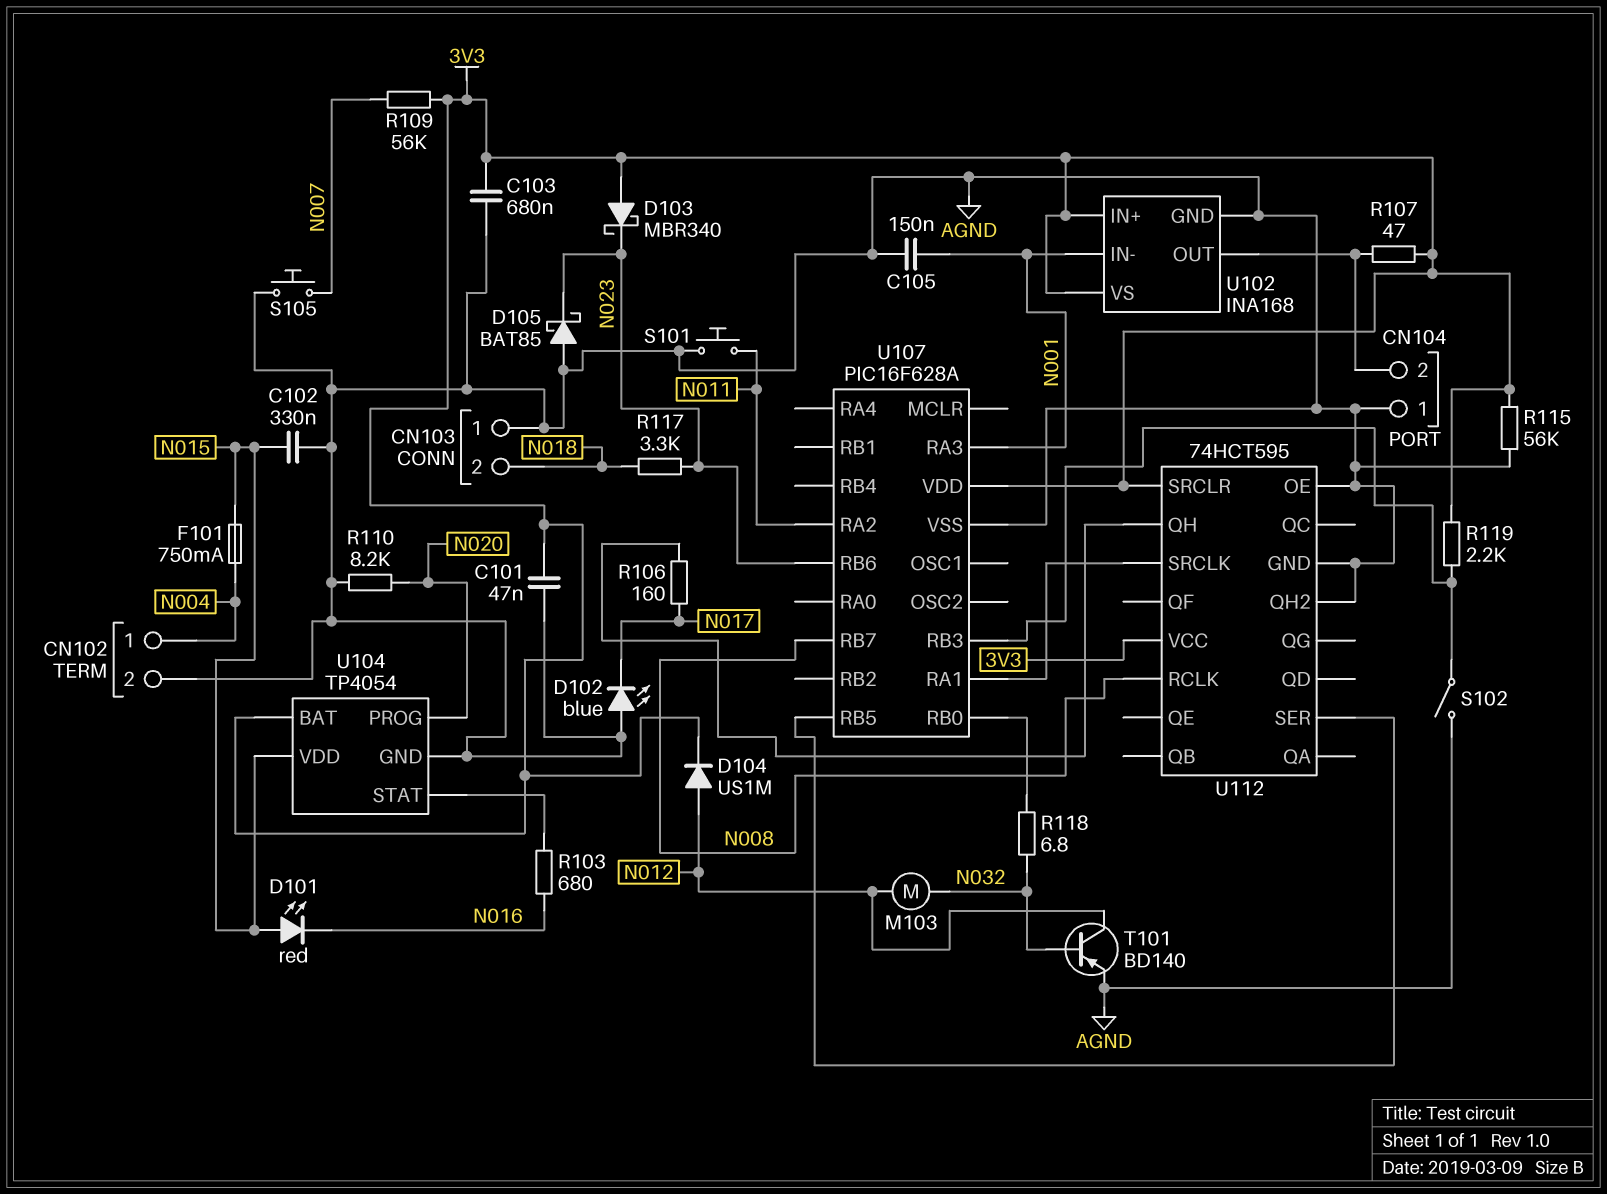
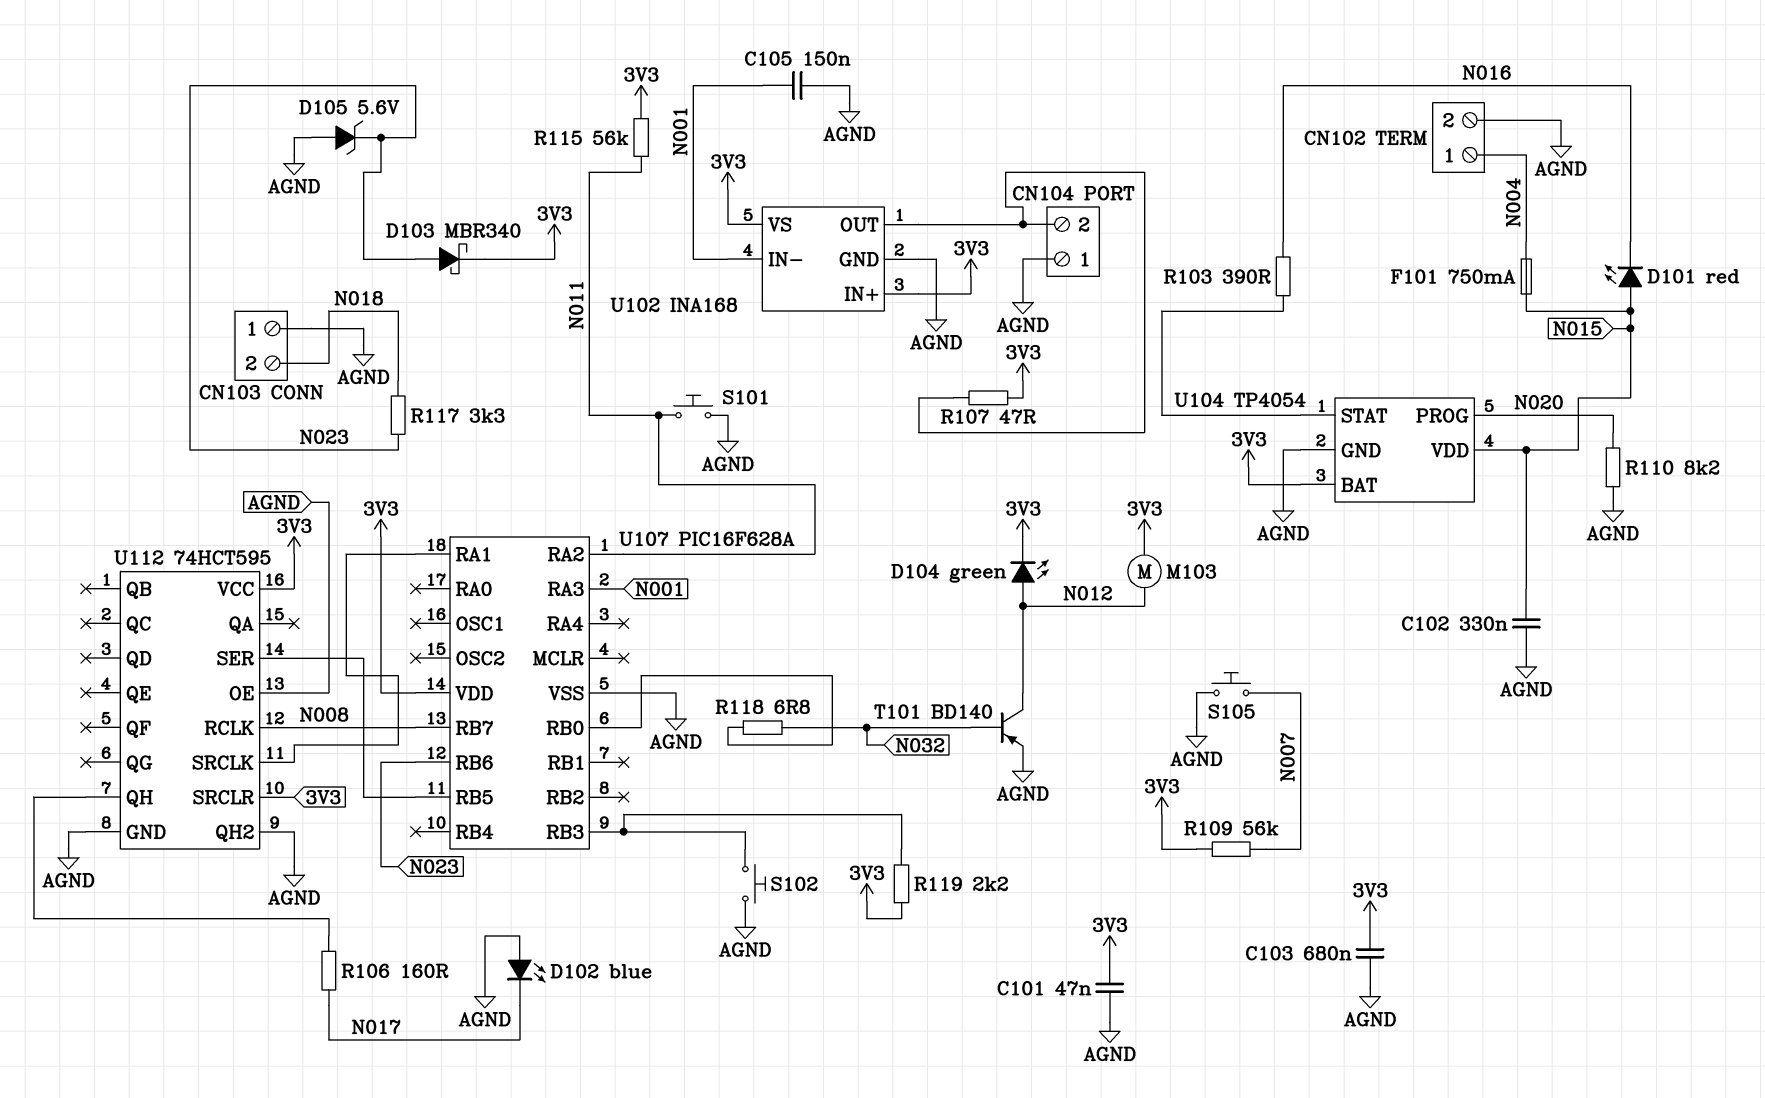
D103: schottky MBR340 (A 3V3, K N023) -> schottky MBR340 (A N023, K 3V3)
D104: diode US1M (A N012, K 3V3) -> LED green (A N012, K 3V3)
D105: schottky BAT85 (A AGND, K N023) -> zener 5.6V (A AGND, K N023)
M103: motor (N012, N032) -> motor (3V3, N012)
R103: 680 (N016, U104/STAT) -> 390 (N016, U104/STAT)
R115: 56k (3V3, AGND) -> 56k (3V3, N011)
S102: switch (AGND, U107/RB3) -> button (AGND, U107/RB3)

